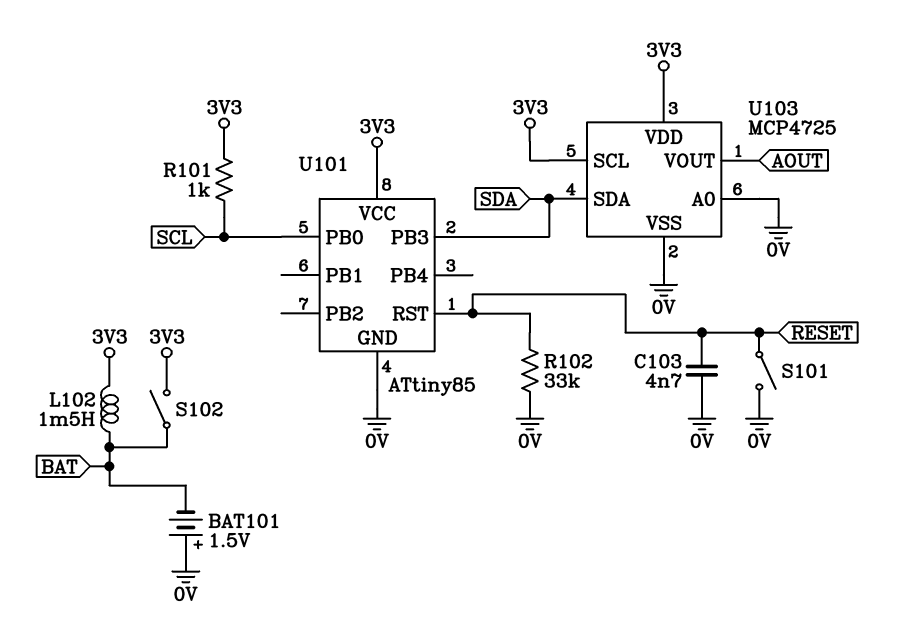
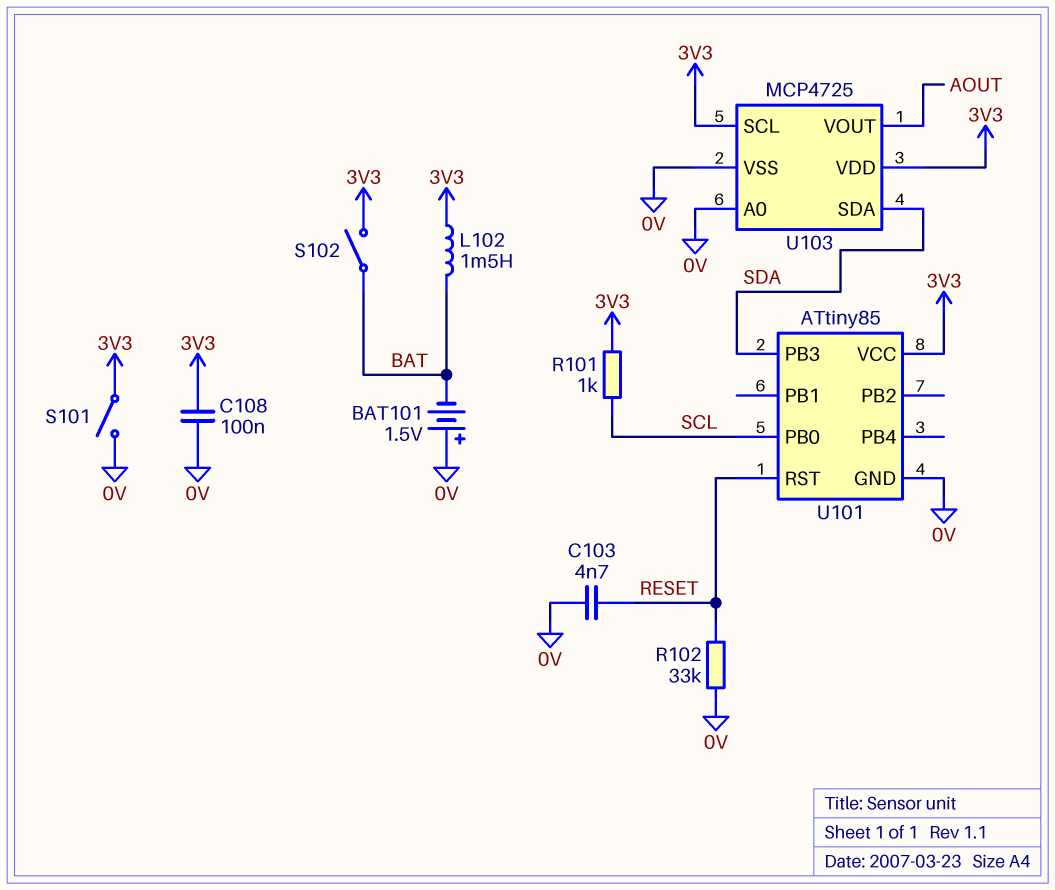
C108: none -> 100nF (0V, 3V3)
S101: switch (0V, RESET) -> switch (0V, 3V3)

